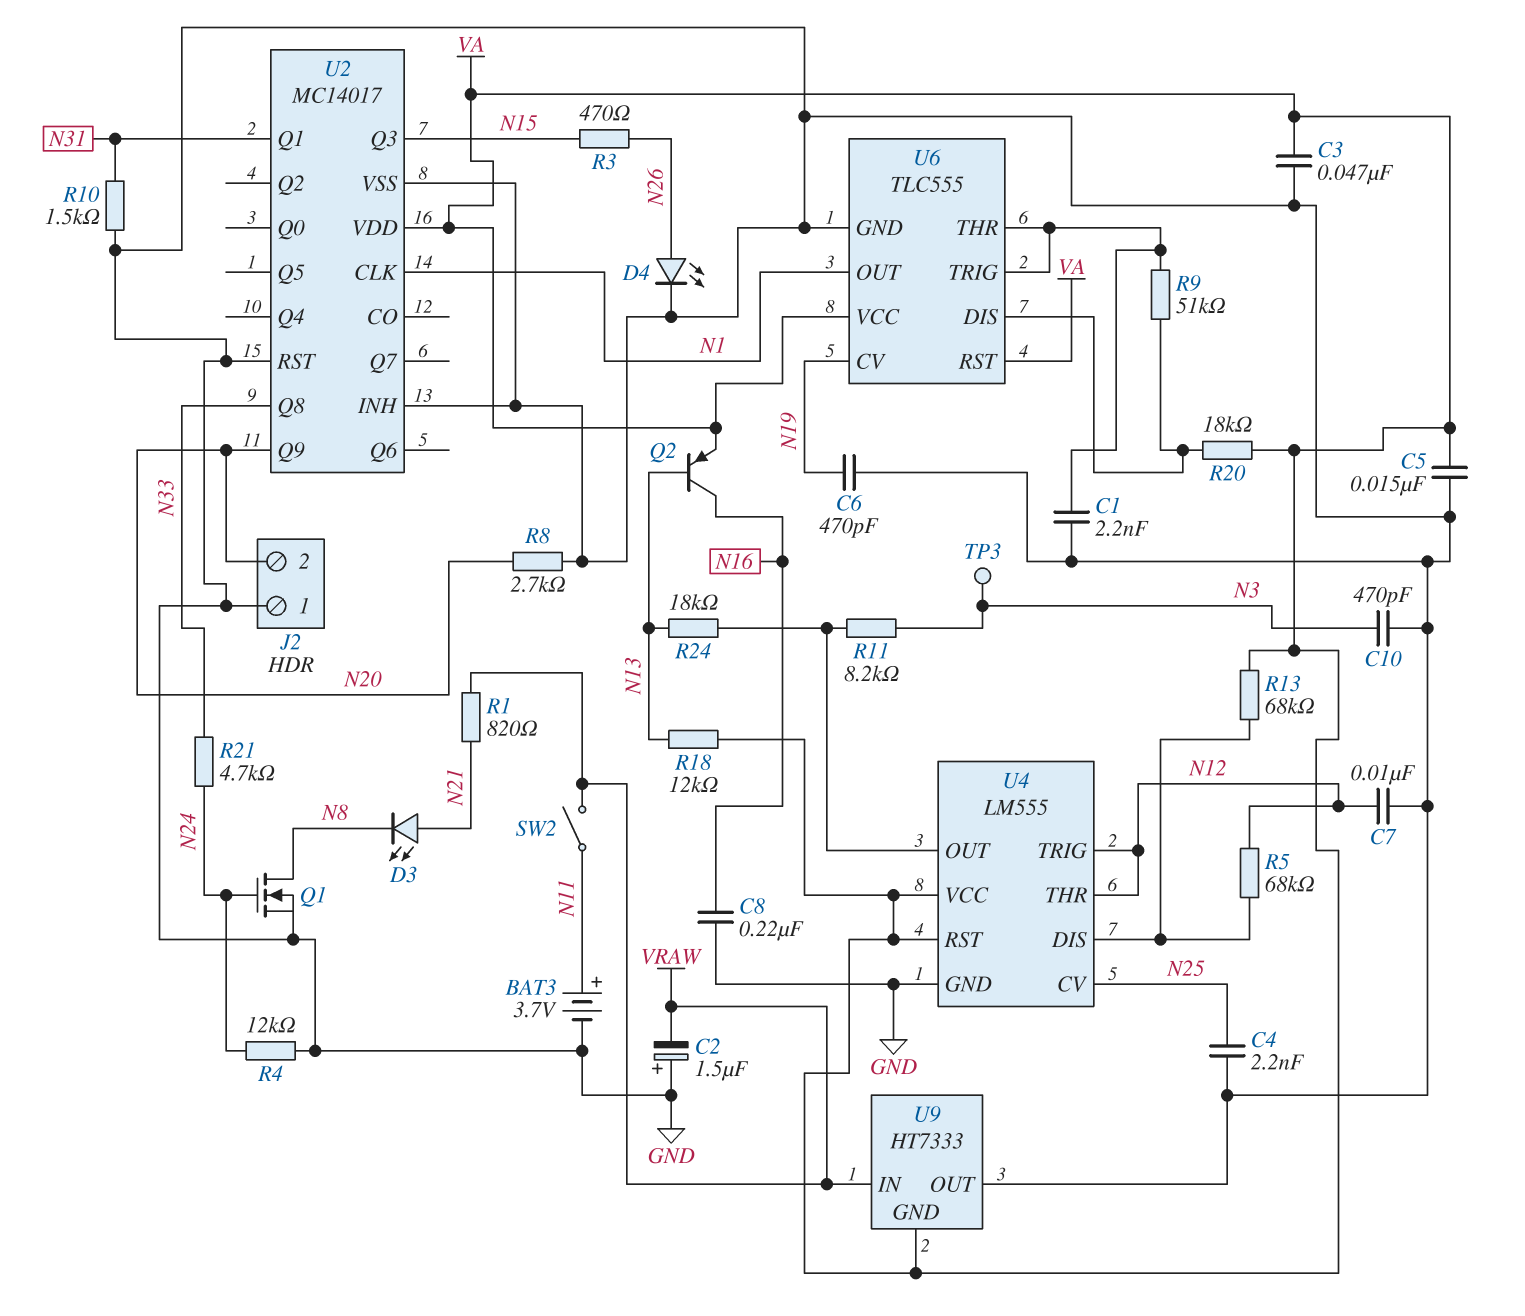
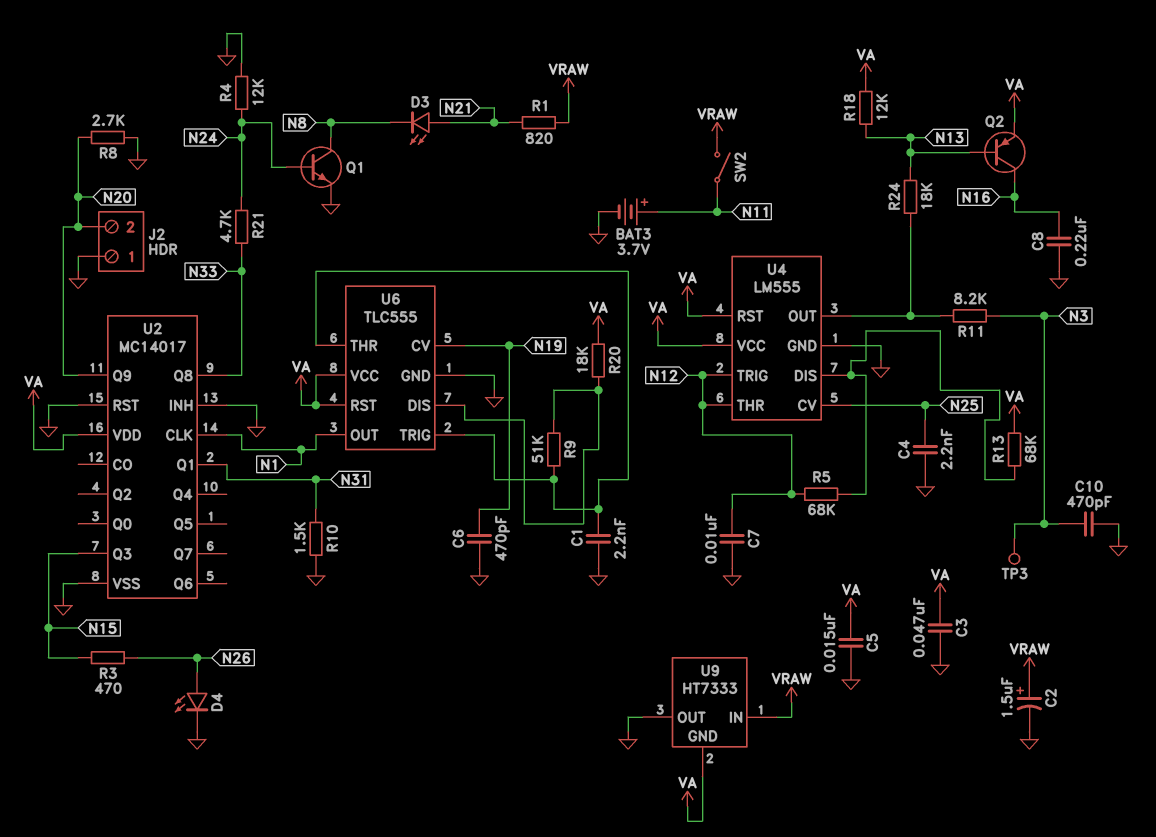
C2: 1.5uF (plus GND, minus VRAW) -> 1.5uF (plus VRAW, minus GND)
Q1: NMOS (G N24, D N8, S GND) -> NPN (B N24, C N8, E GND)

